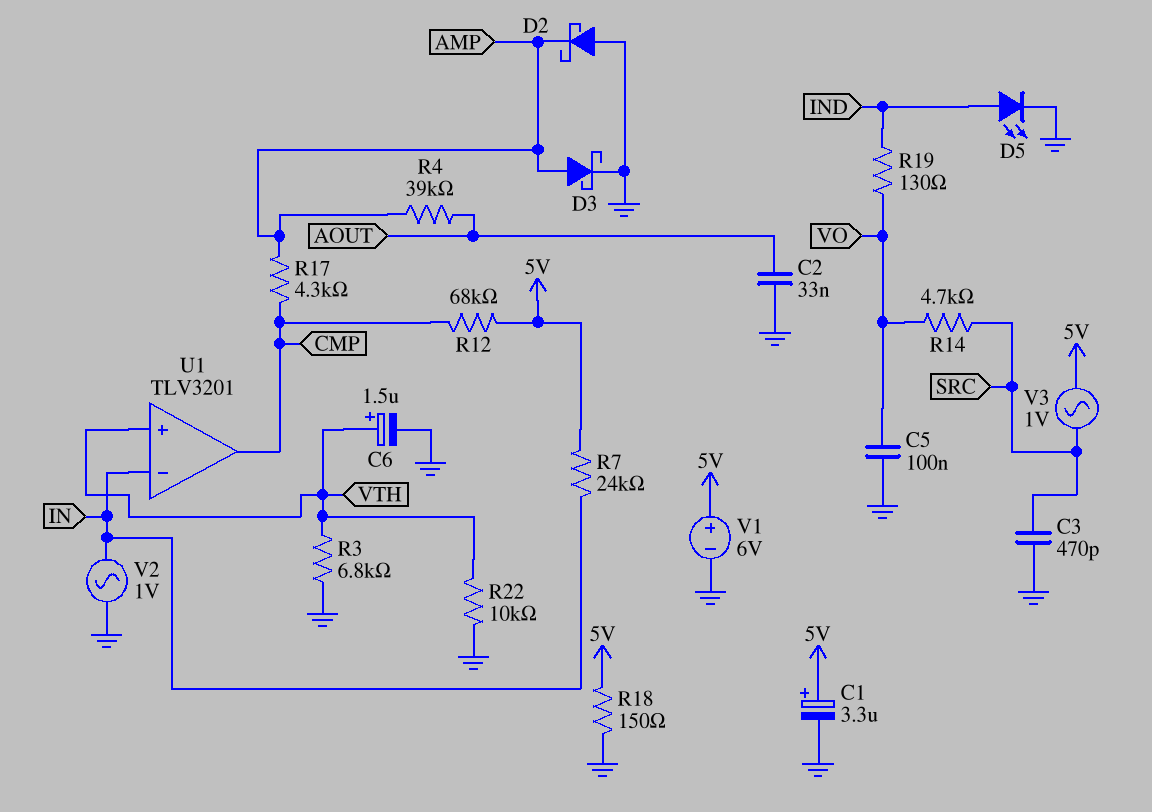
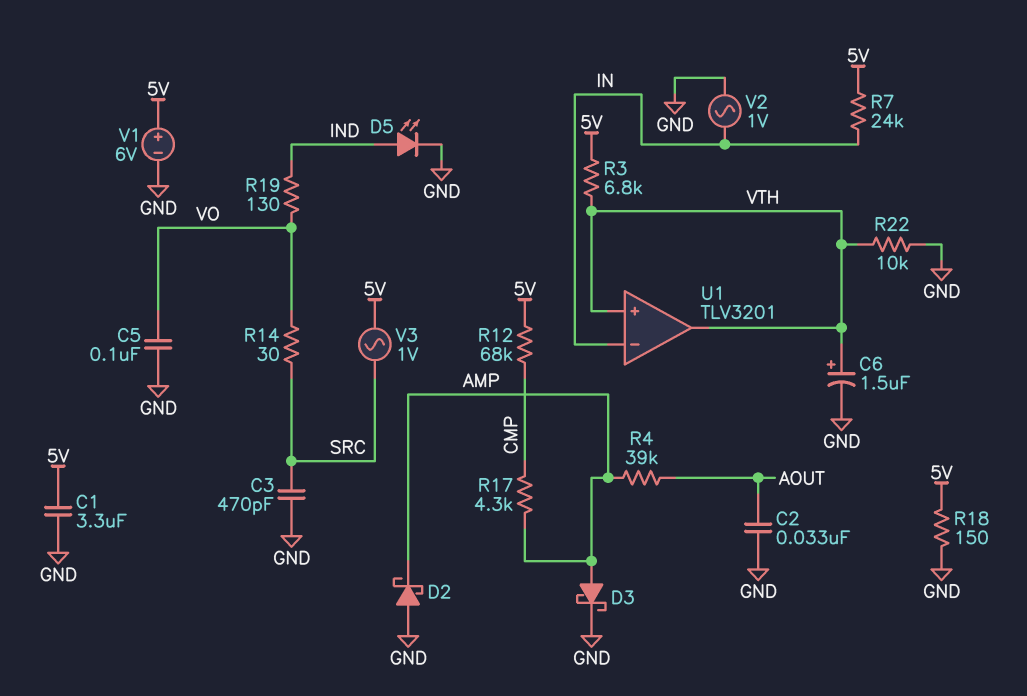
C1: 3.3uF (plus 5V, minus GND) -> 3.3uF (5V, GND)
R3: 6.8k (GND, VTH) -> 6.8k (5V, VTH)
R14: 4.7k (SRC, VO) -> 30 (SRC, VO)
U1 pin out: CMP -> VTH

